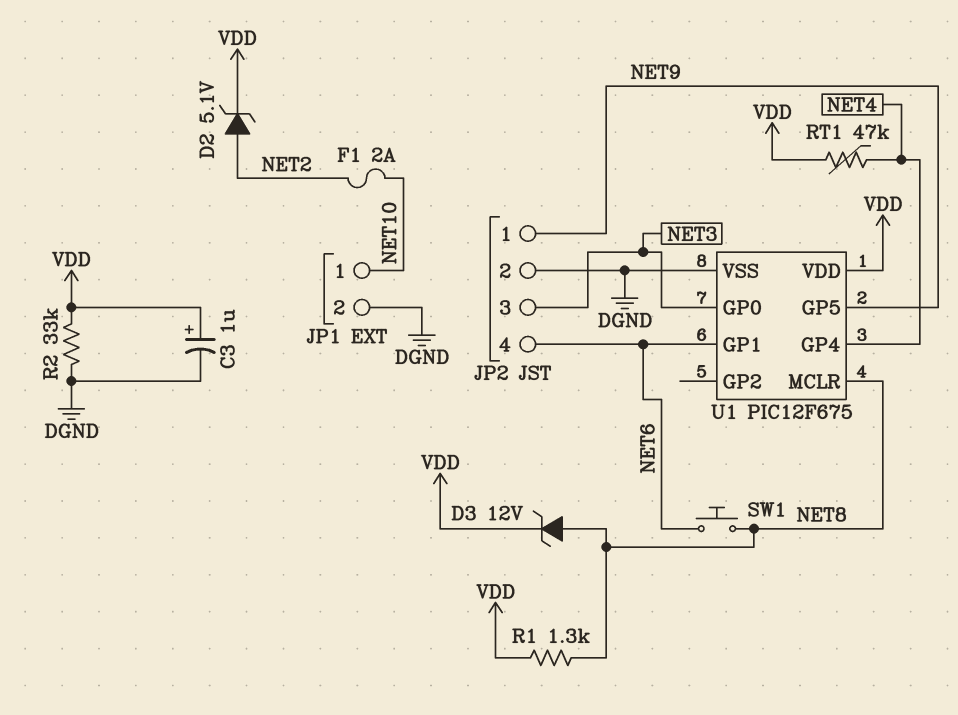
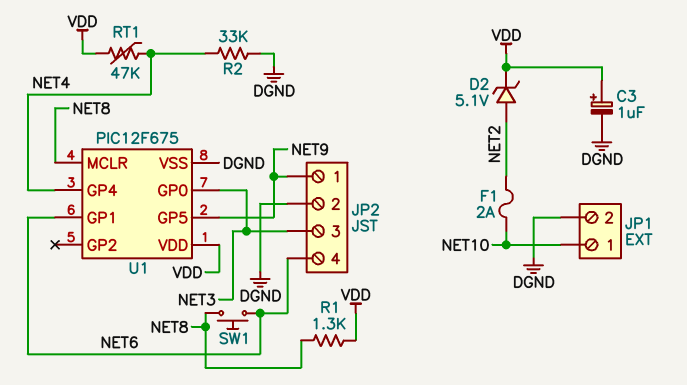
D3: zener 12V (A NET8, K VDD) -> none
R2: 33k (DGND, VDD) -> 33k (DGND, NET4)

